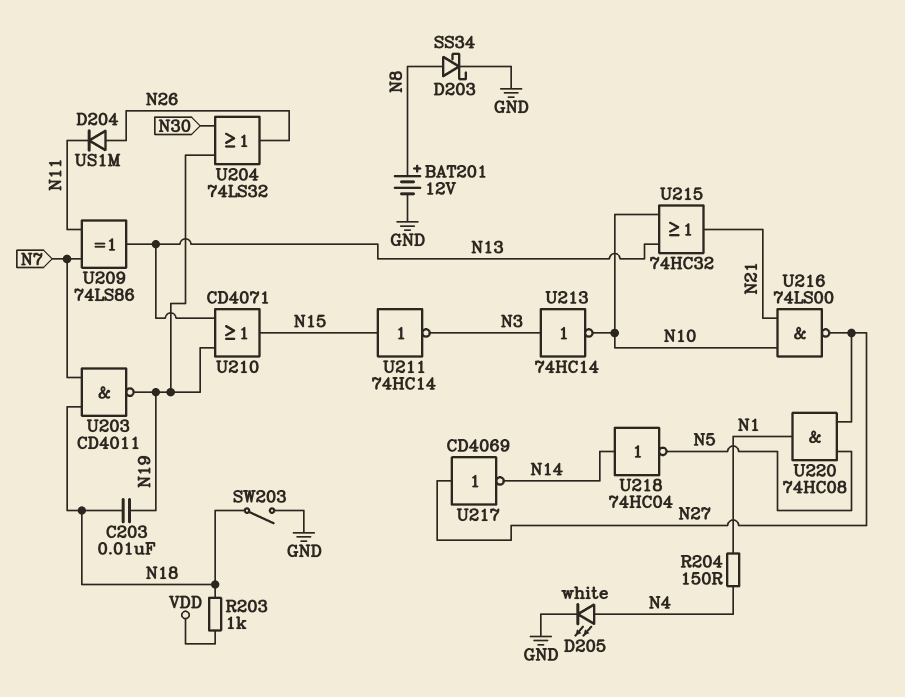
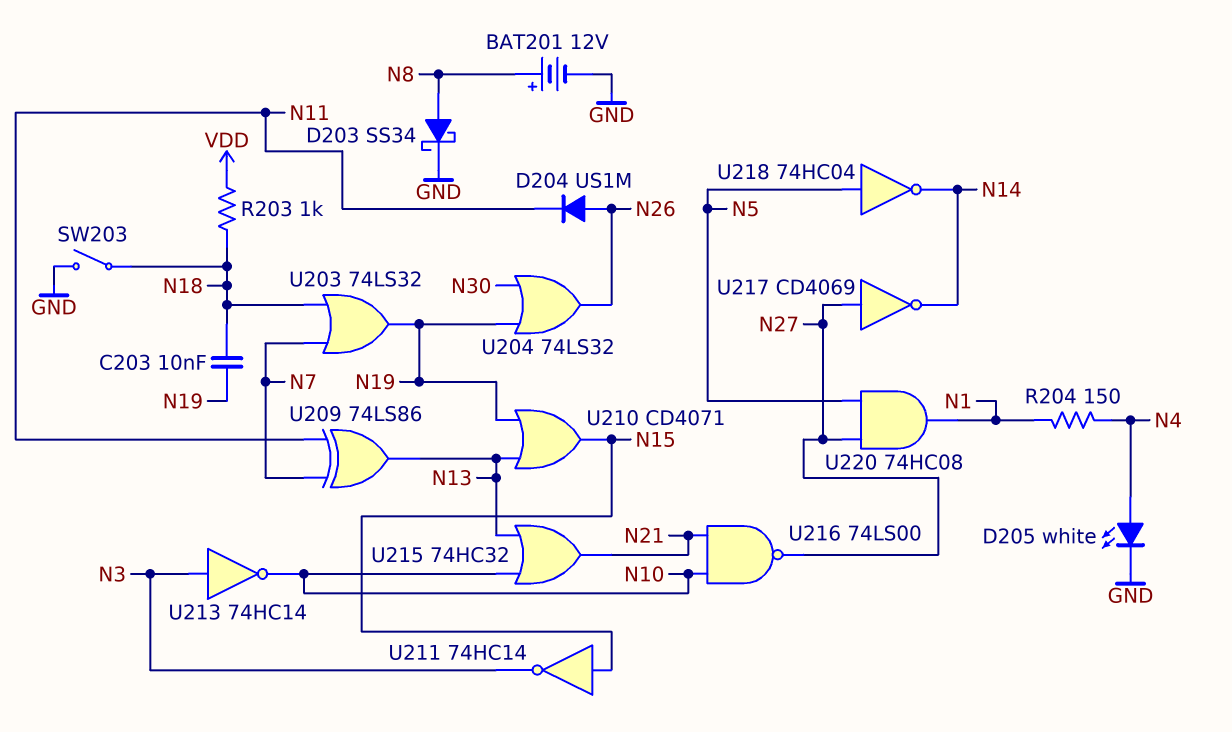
U203: NAND CD4011 (in N7, in N18, out N19) -> OR 74LS32 (in N7, in N18, out N19)
U218: NOT 74HC04 (in N14, out N5) -> NOT 74HC04 (in N5, out N14)

